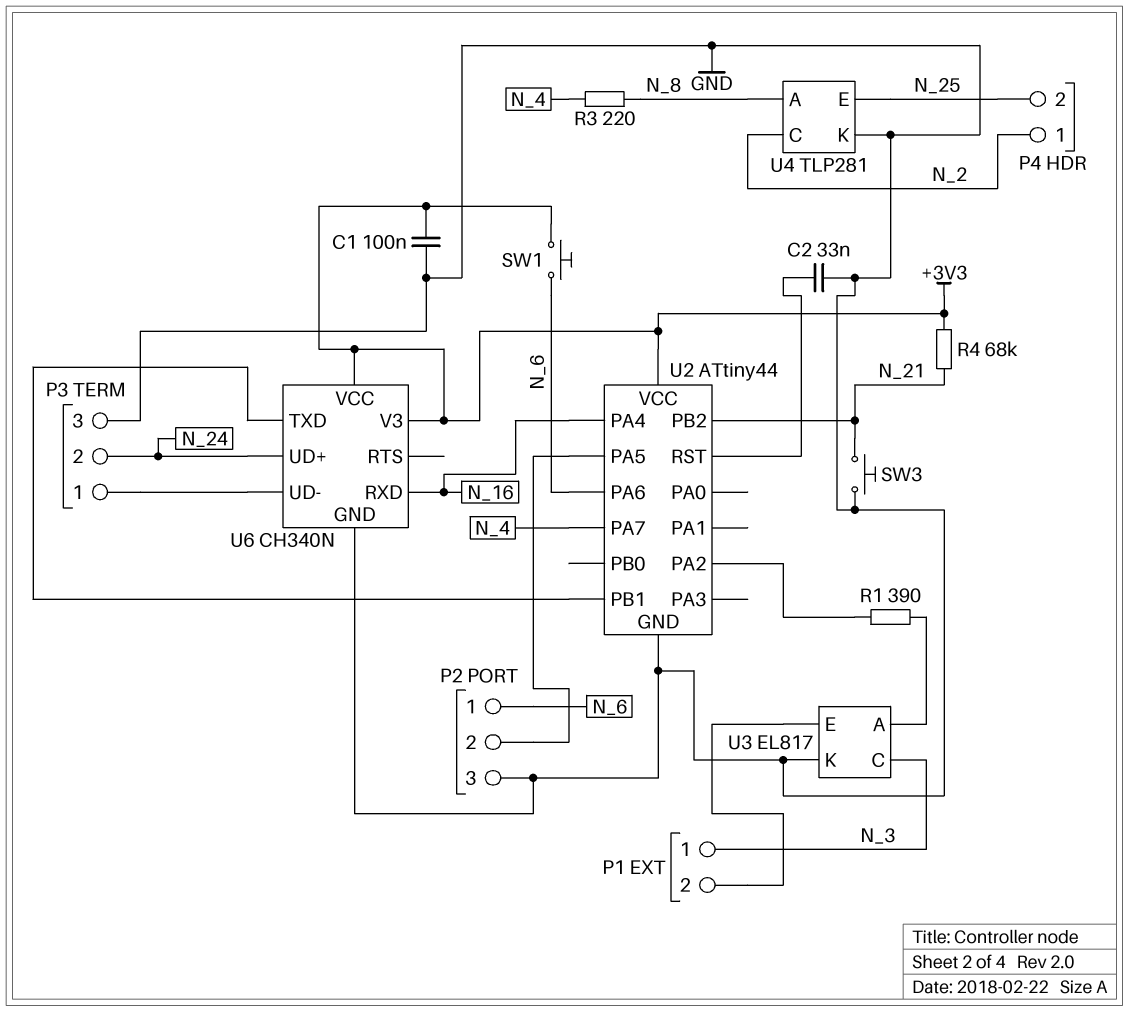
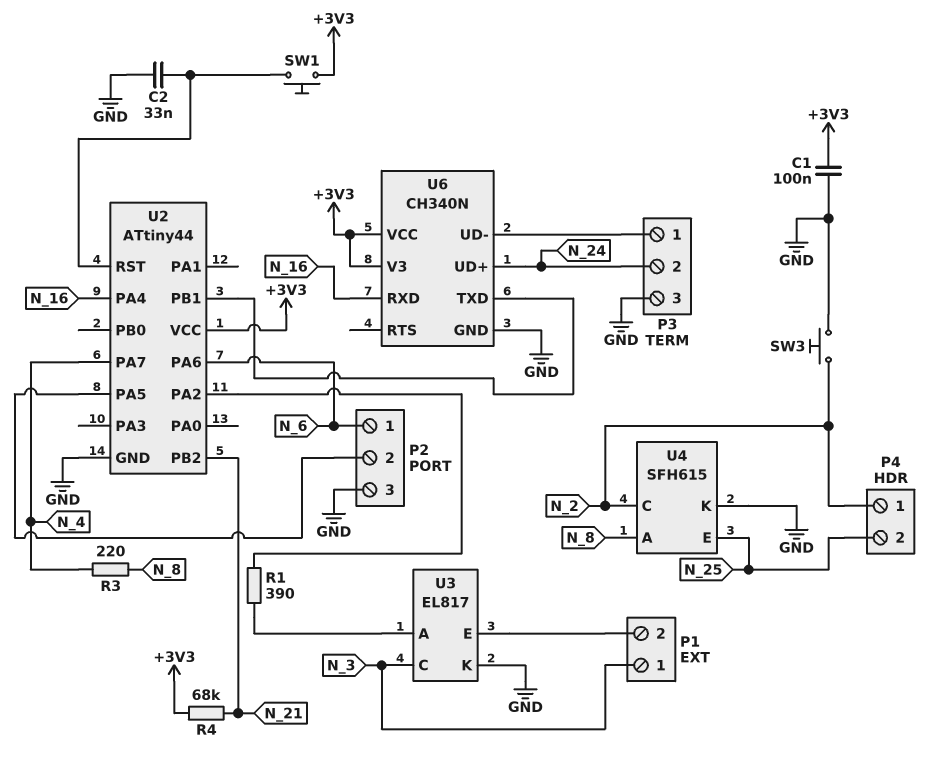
SW1: button (+3V3, N_6) -> button (+3V3, U2/RST)
SW3: button (GND, N_21) -> button (GND, N_2)
U4: TLP281 -> SFH615

